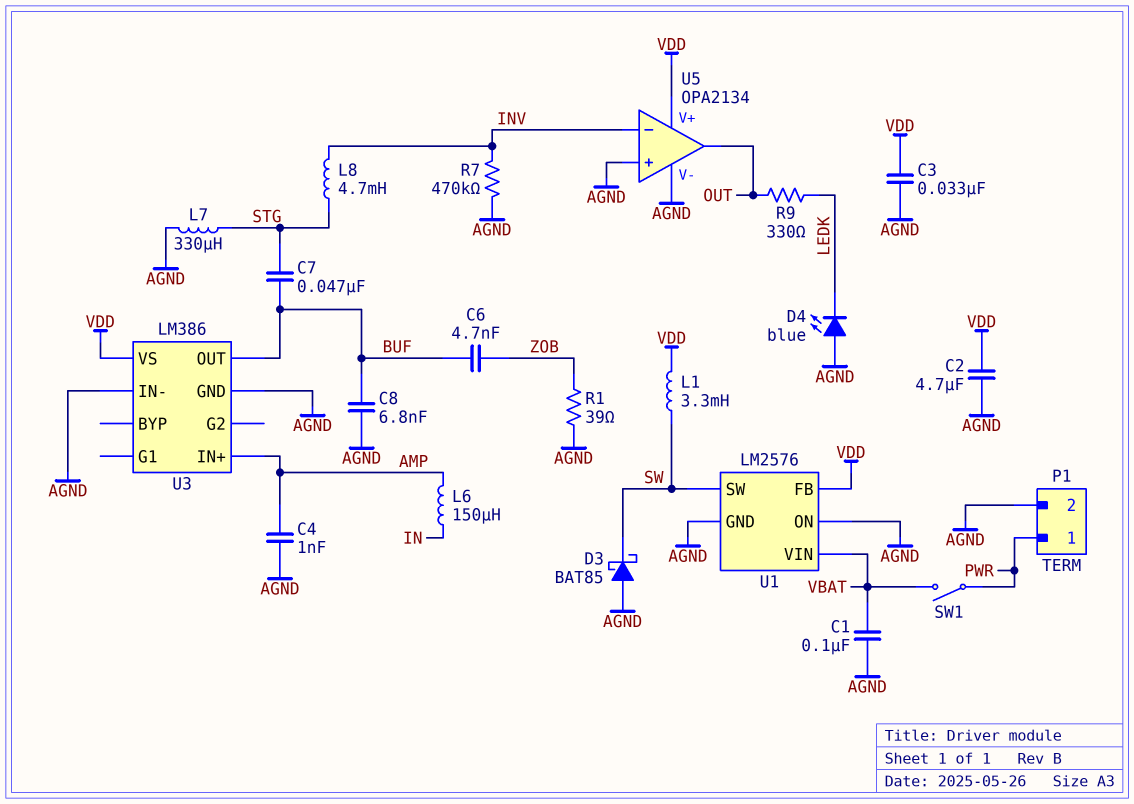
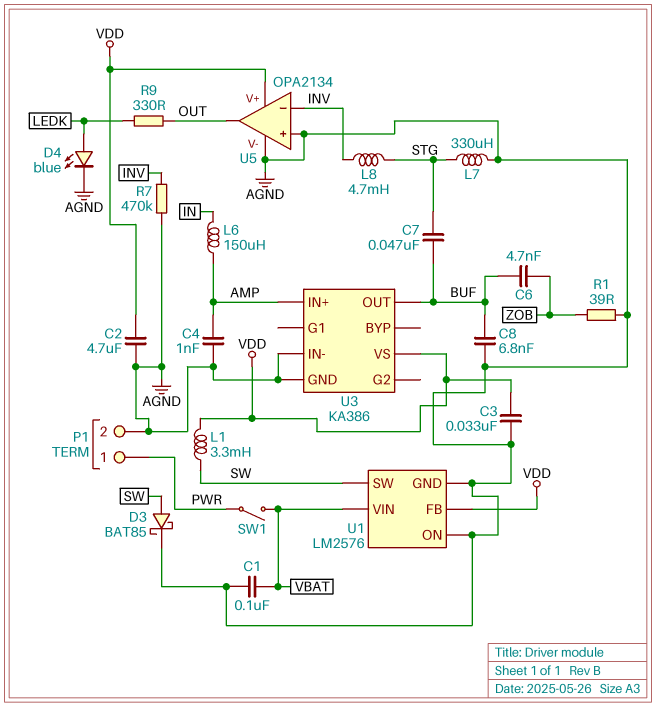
D3: schottky BAT85 (A AGND, K SW) -> schottky BAT85 (A SW, K AGND)
D4: LED blue (A AGND, K LEDK) -> LED blue (A LEDK, K AGND)
U3: LM386 -> KA386

